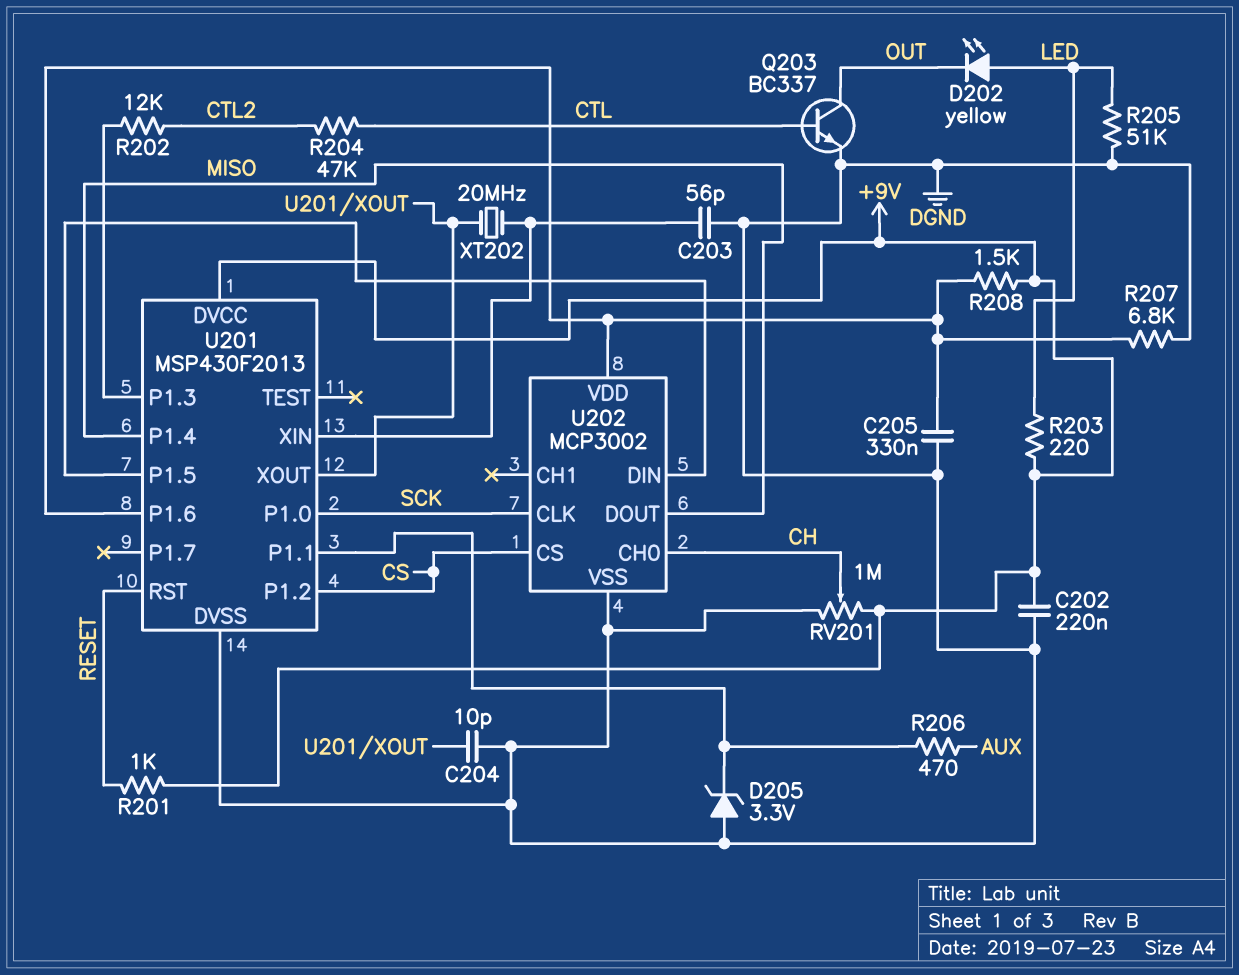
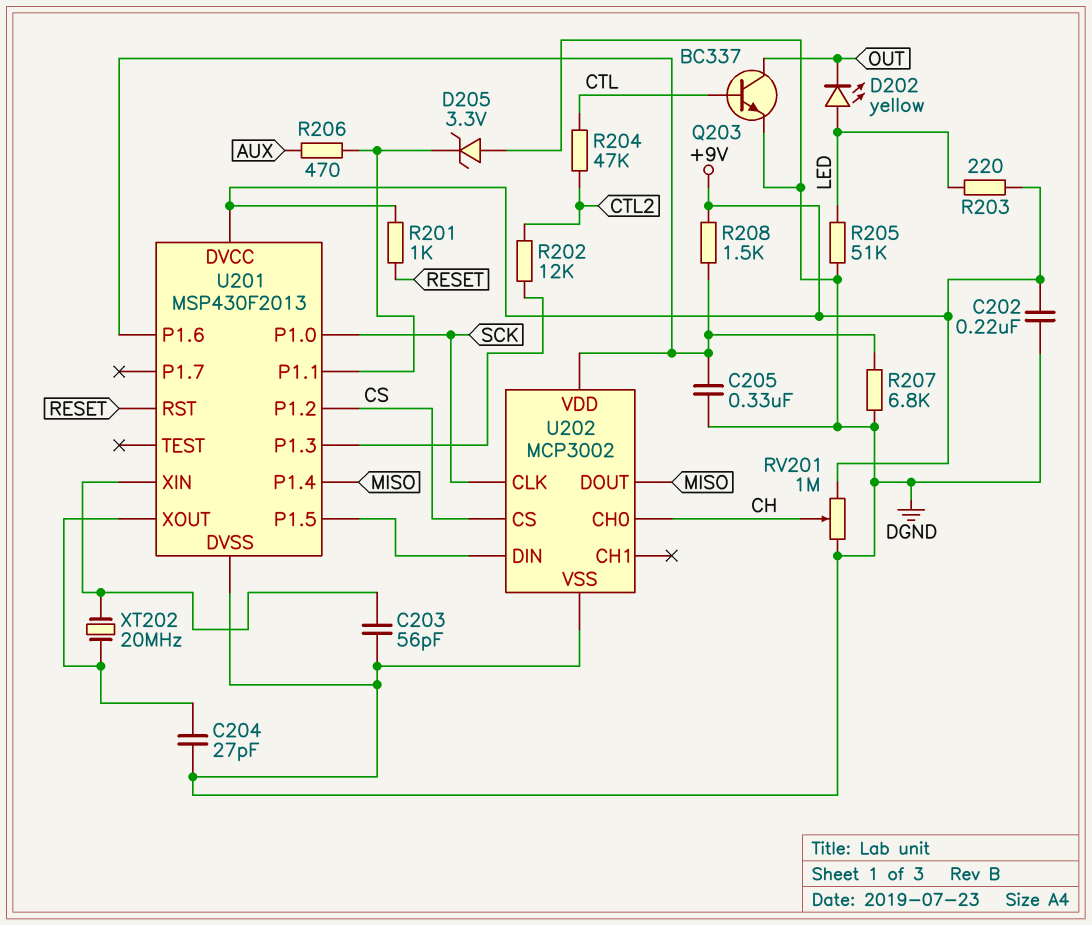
C204: 10pF (DGND, U201/XOUT) -> 27pF (DGND, U201/XOUT)

